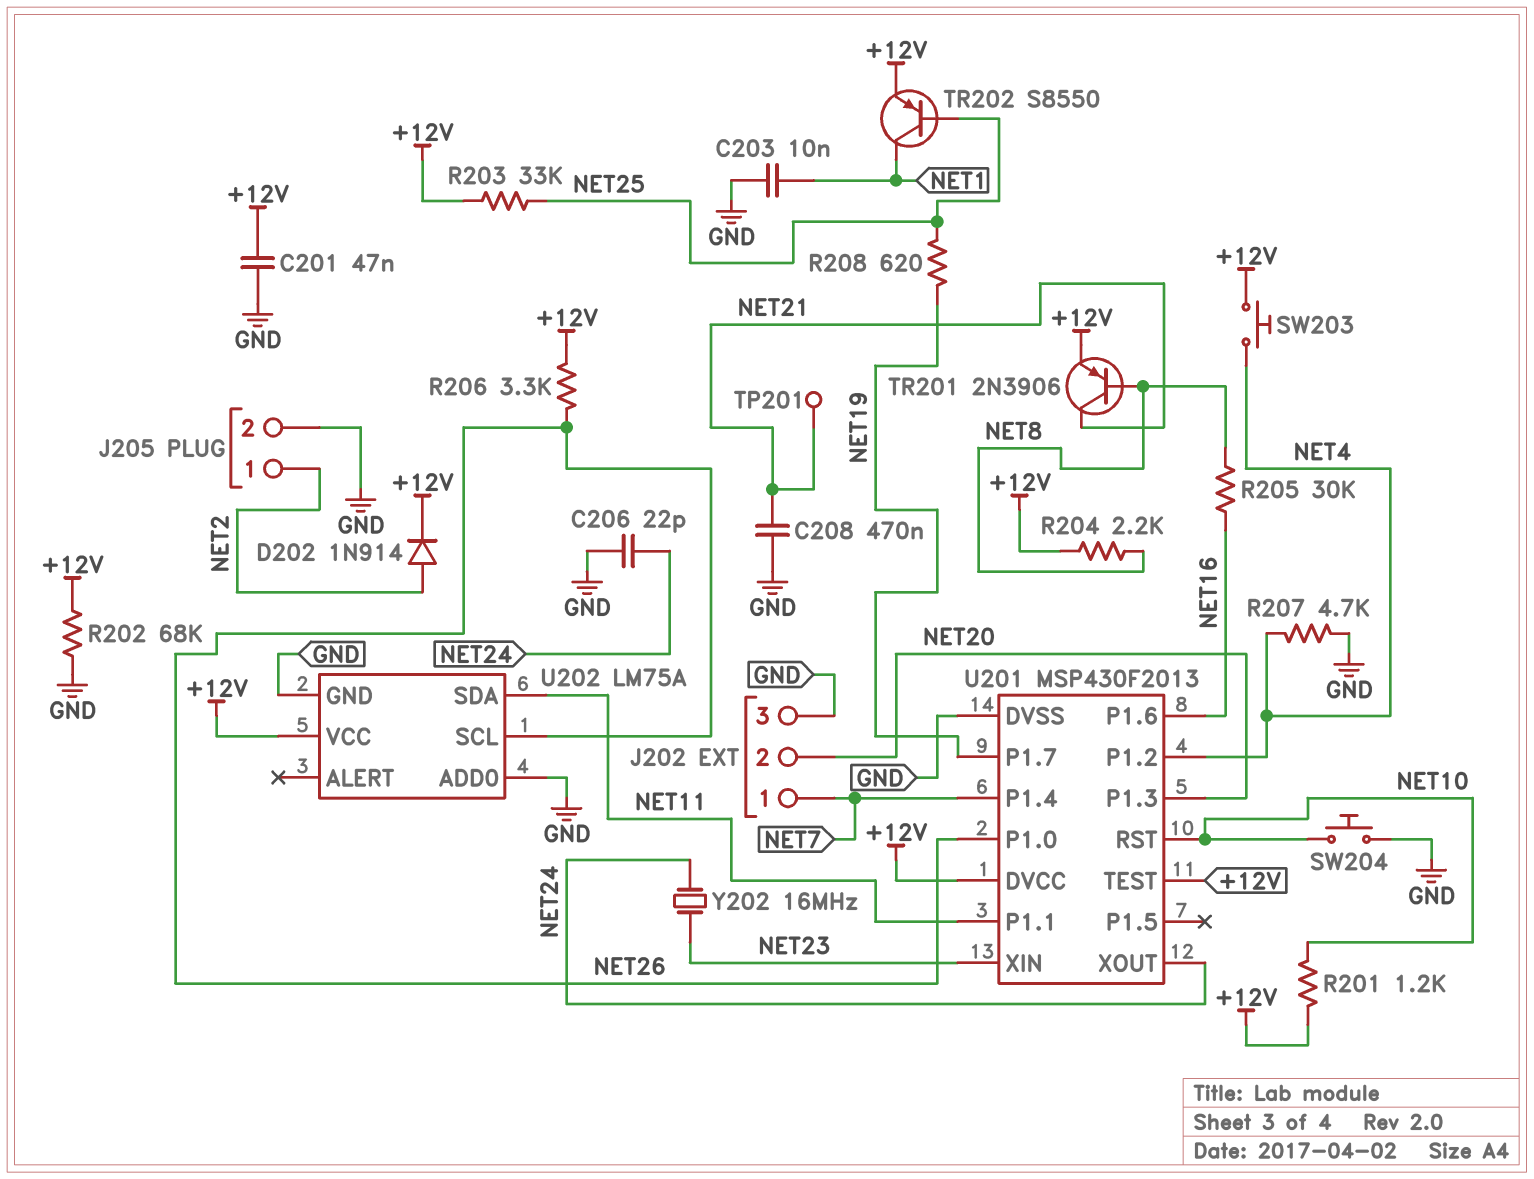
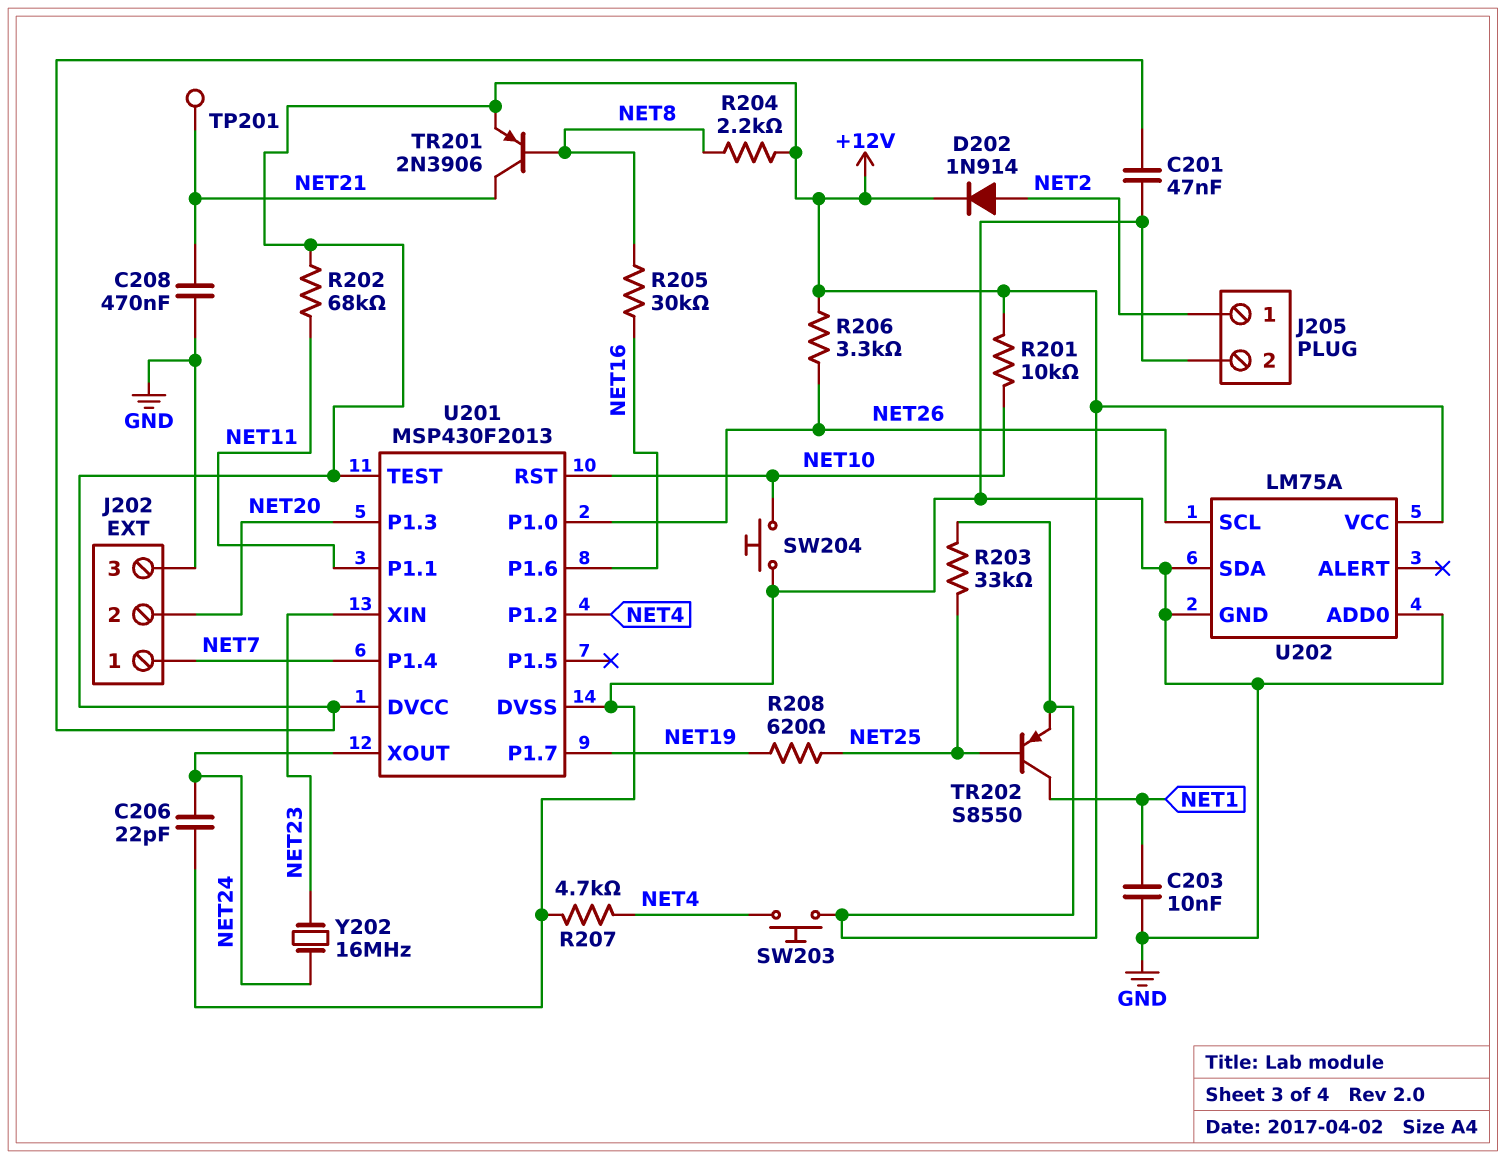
R201: 1.2k (+12V, NET10) -> 10k (+12V, NET10)
R202: 68k (+12V, GND) -> 68k (+12V, NET11)
U202 pin SDA: NET11 -> GND

